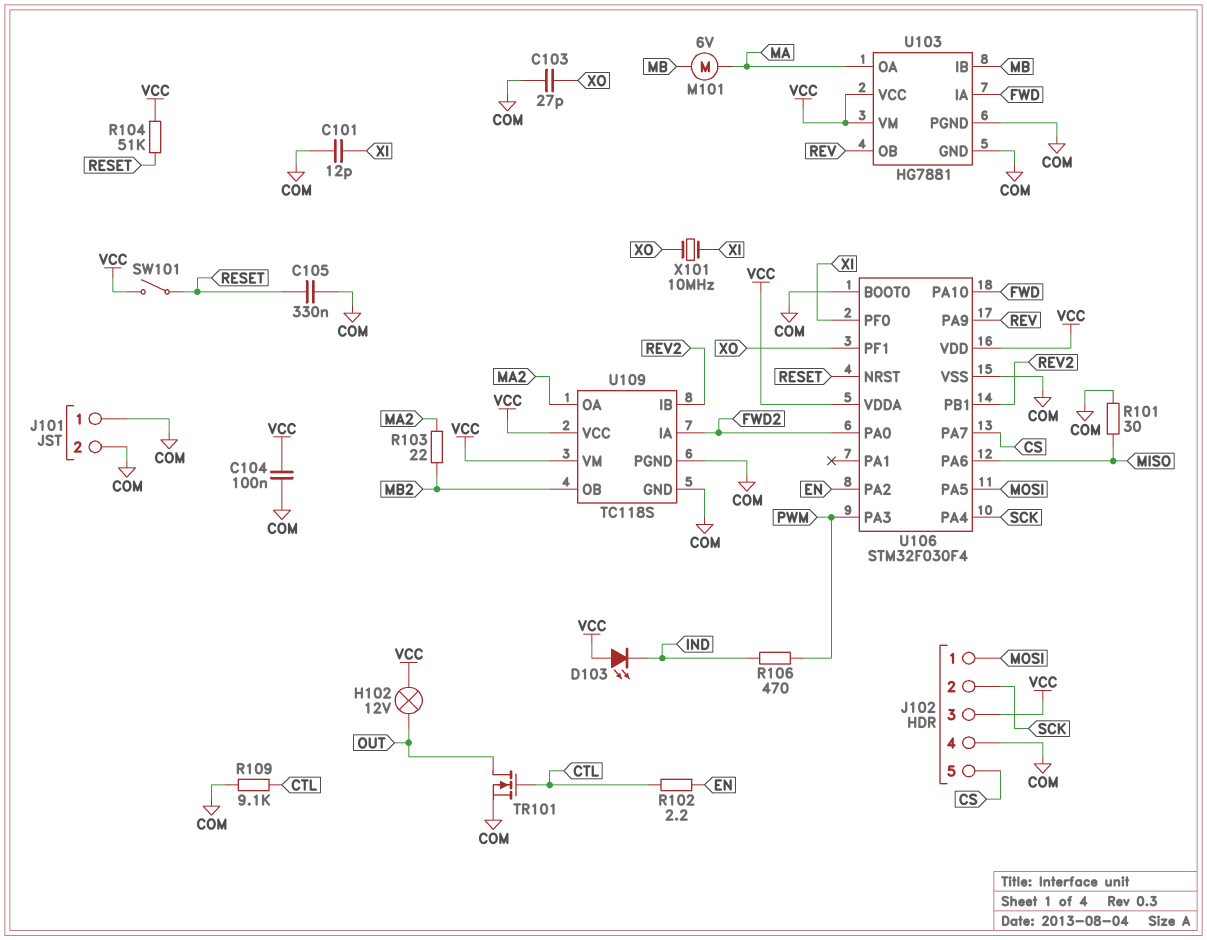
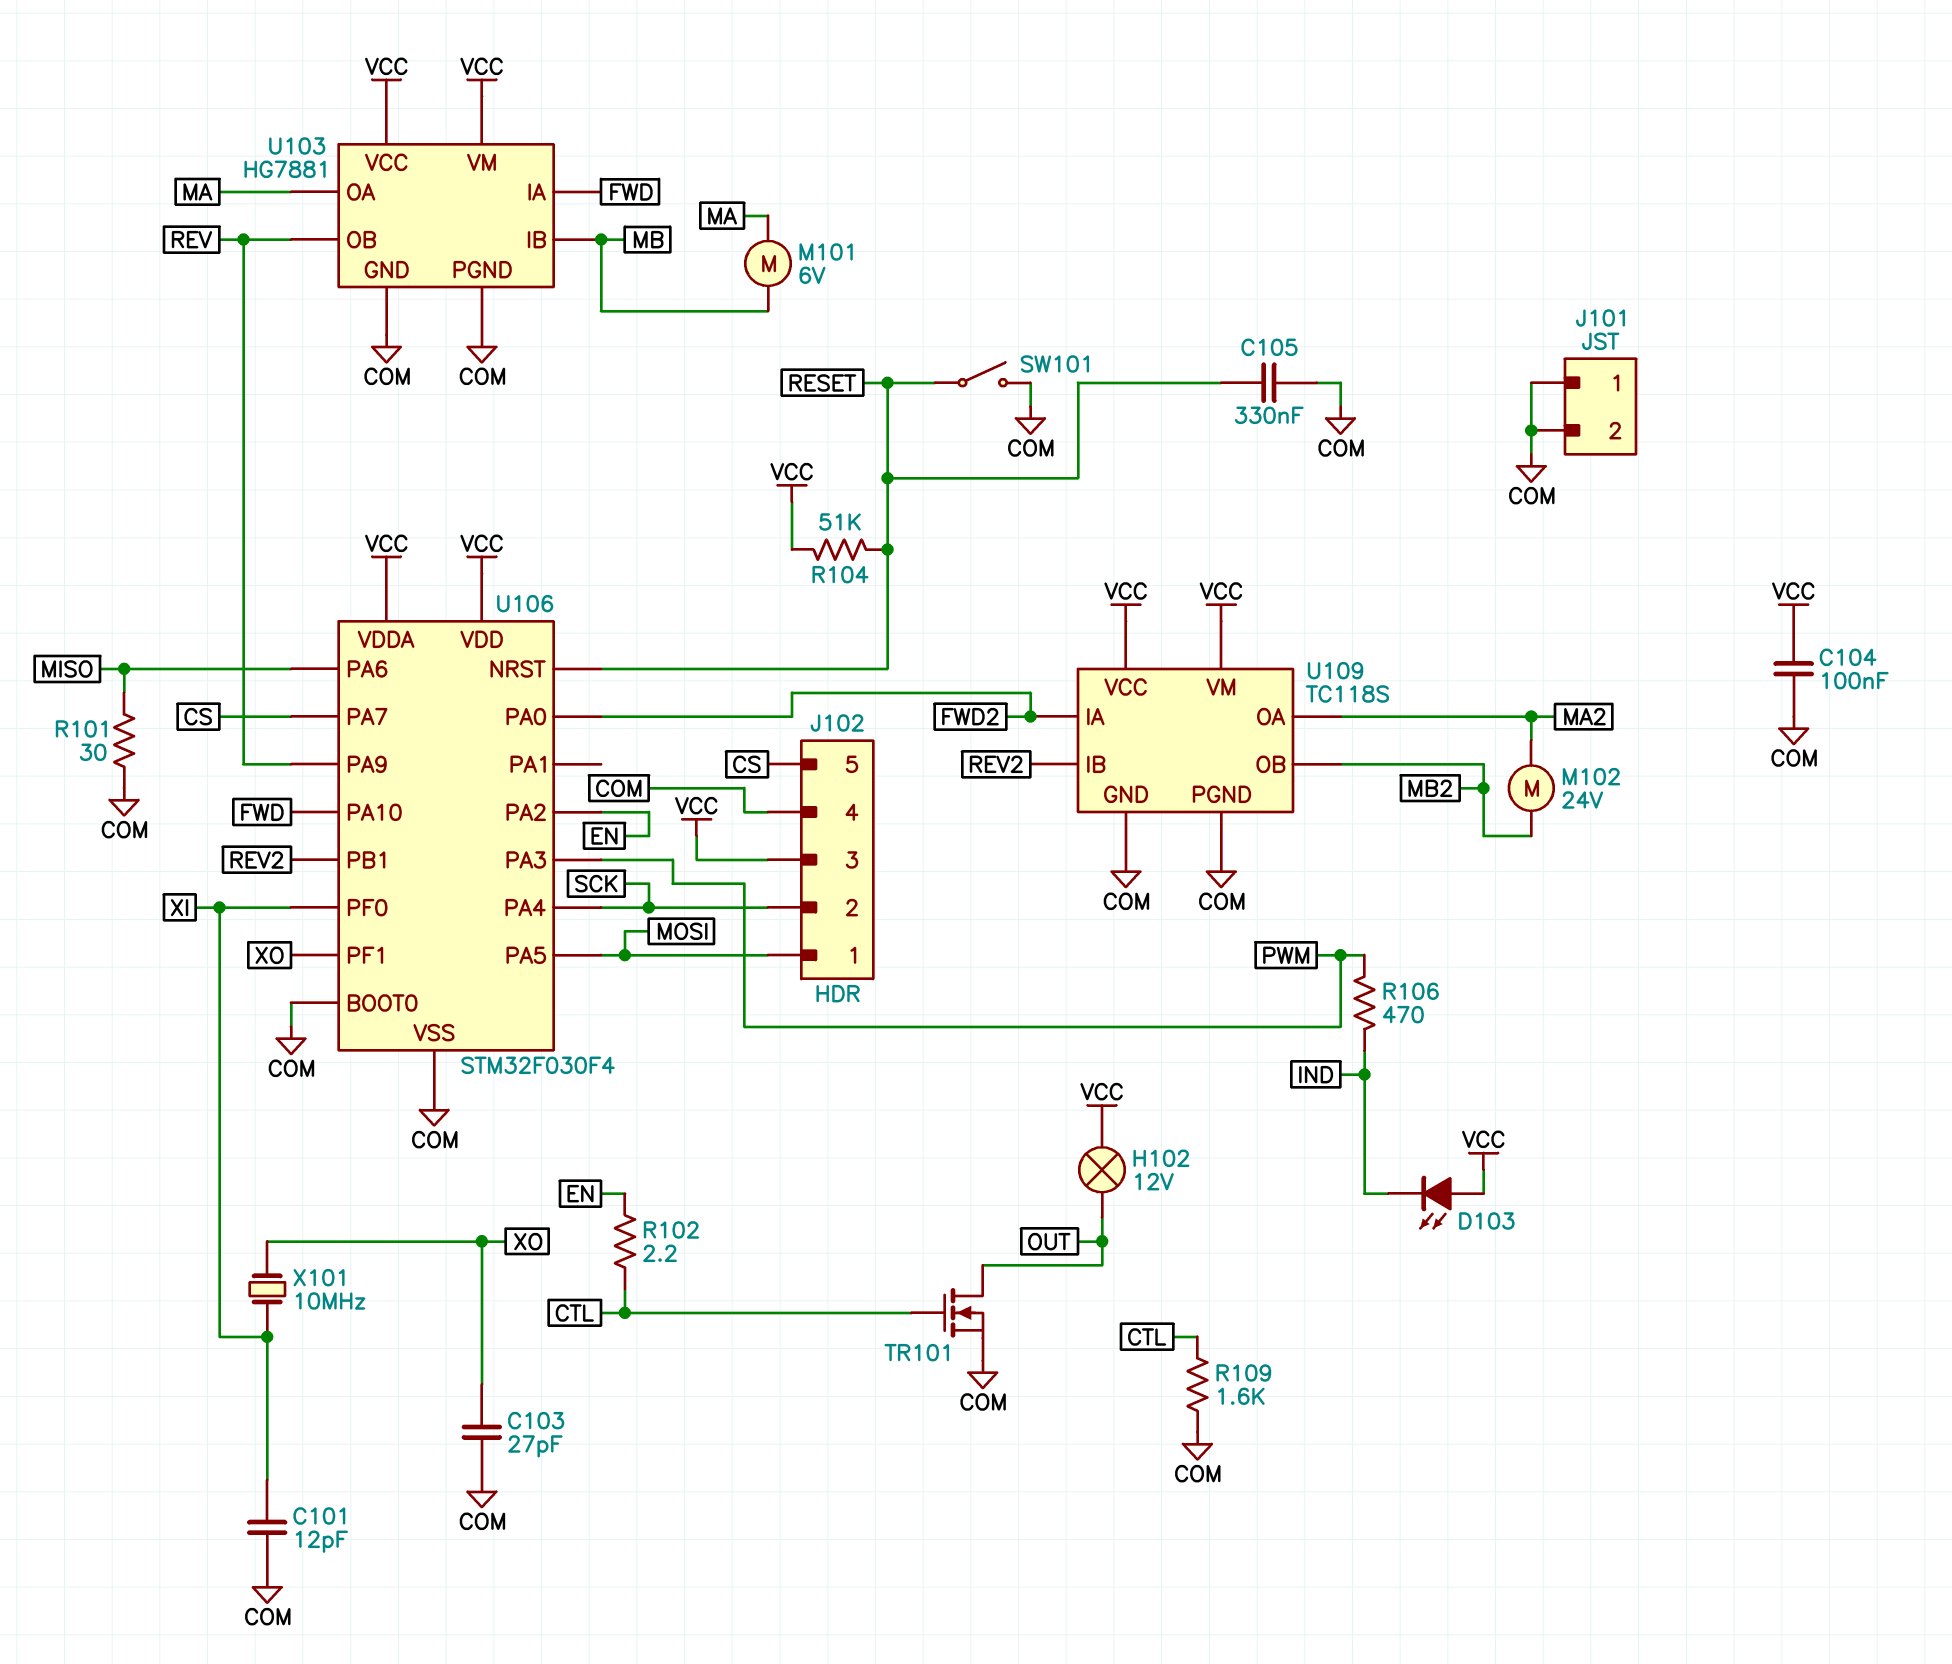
M102: none -> motor 24V (MA2, MB2)
R103: 22 (MA2, MB2) -> none
R109: 9.1k (COM, CTL) -> 1.6k (COM, CTL)
SW101: switch (RESET, VCC) -> switch (COM, RESET)

